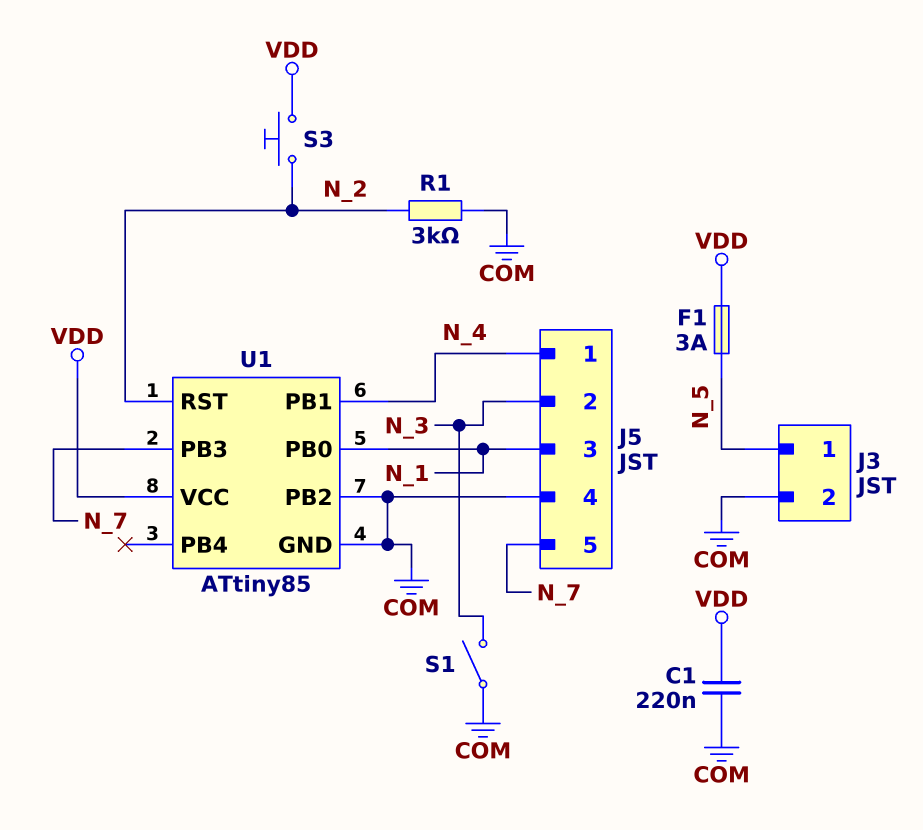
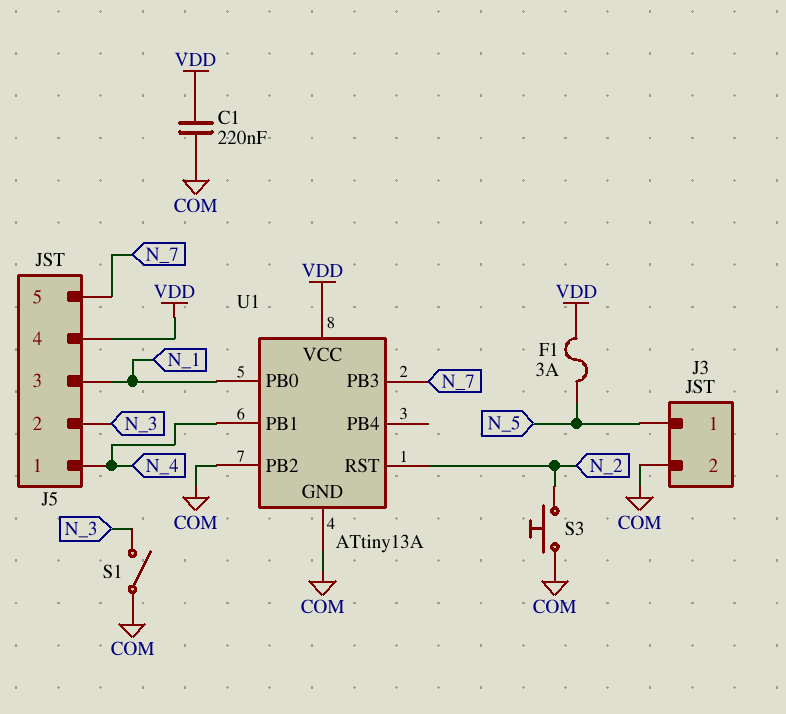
J5 pin 4: COM -> VDD
R1: 3k (COM, N_2) -> none
S3: button (N_2, VDD) -> button (COM, N_2)
U1: ATtiny85 -> ATtiny13A

